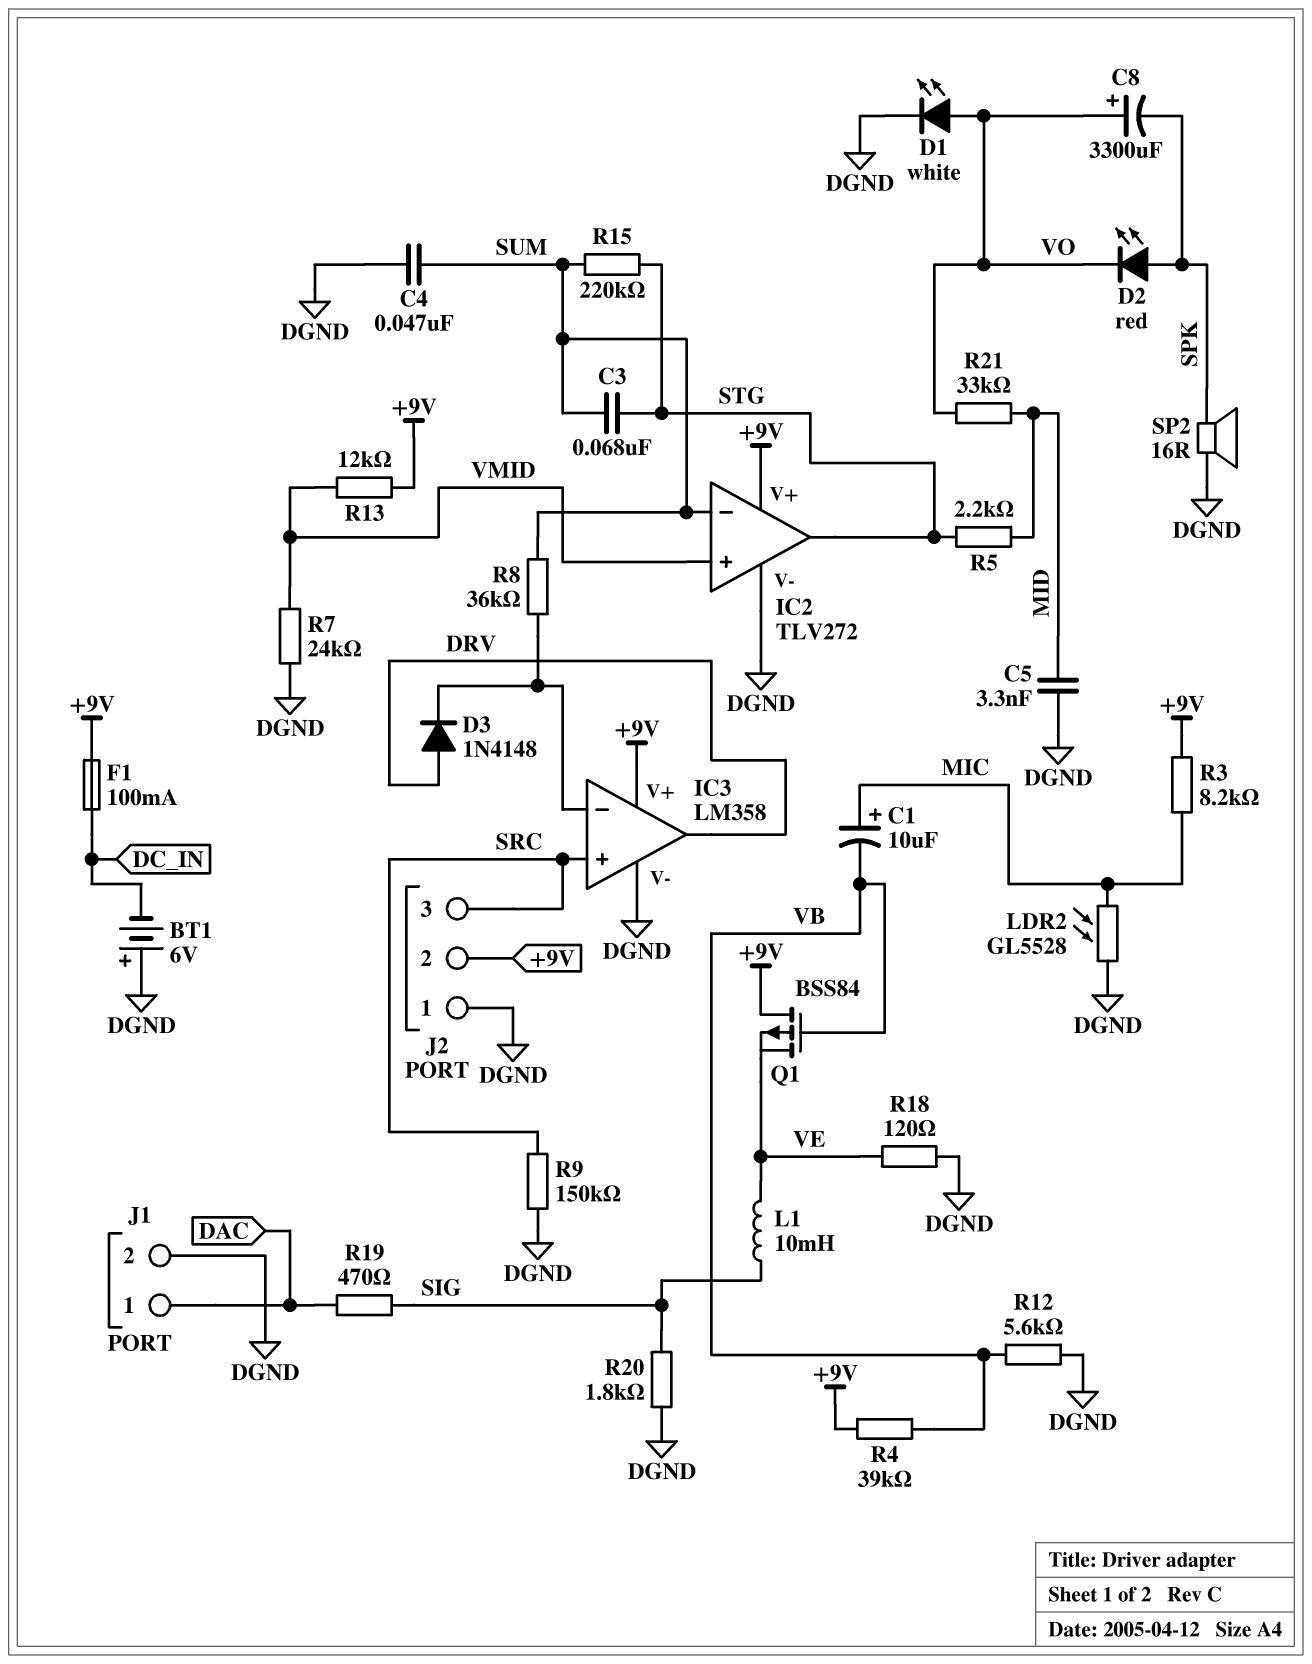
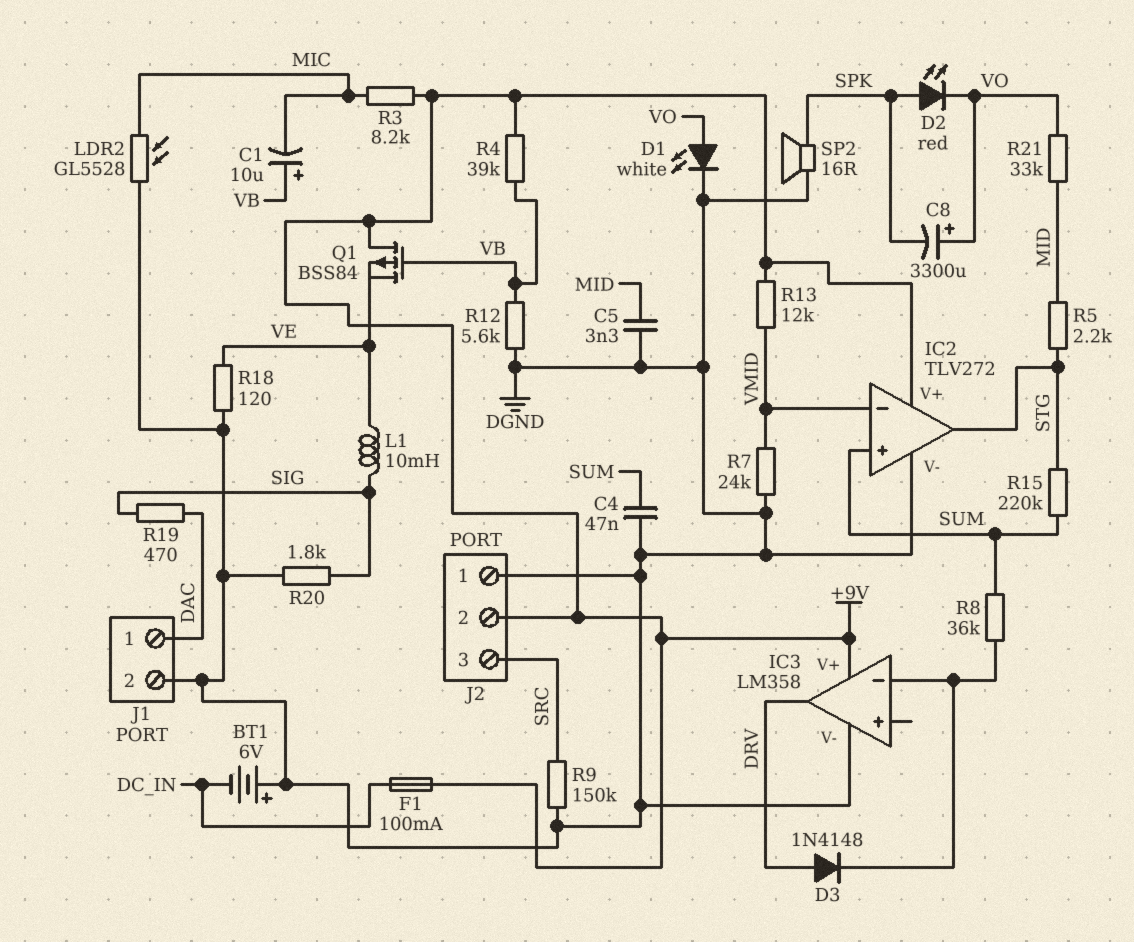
C1: 10uF (plus MIC, minus VB) -> 10uF (plus VB, minus MIC)
C3: 68nF (STG, SUM) -> none
IC2 pin in+: VMID -> SUM
IC2 pin in-: SUM -> VMID
IC3 pin in+: SRC -> none

